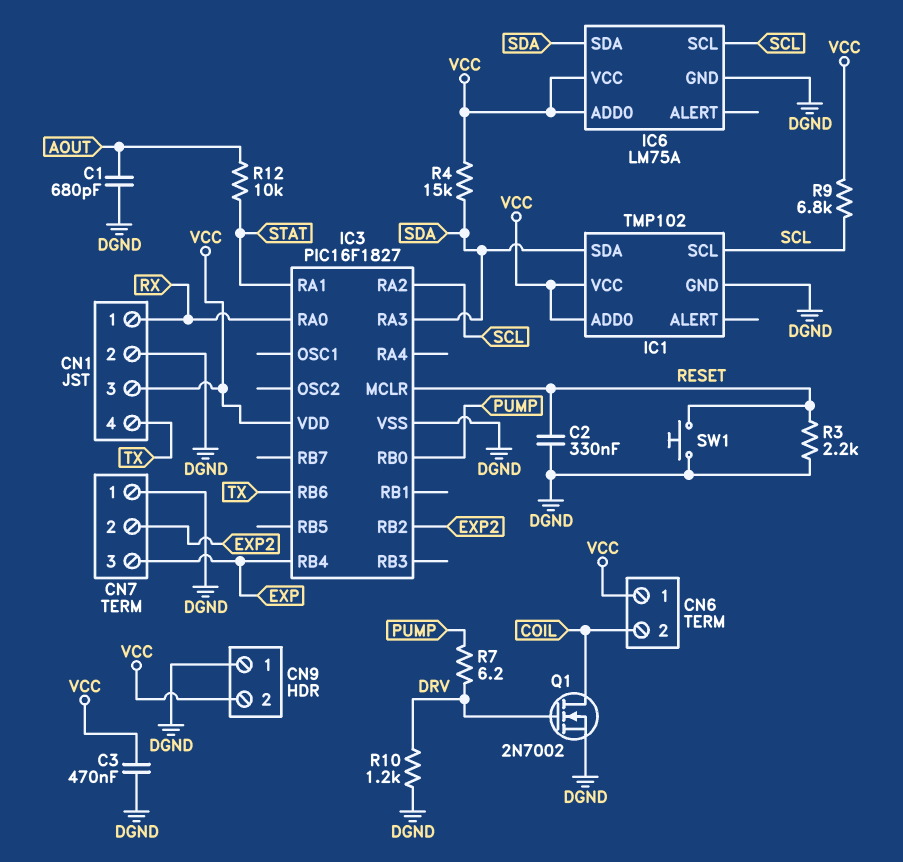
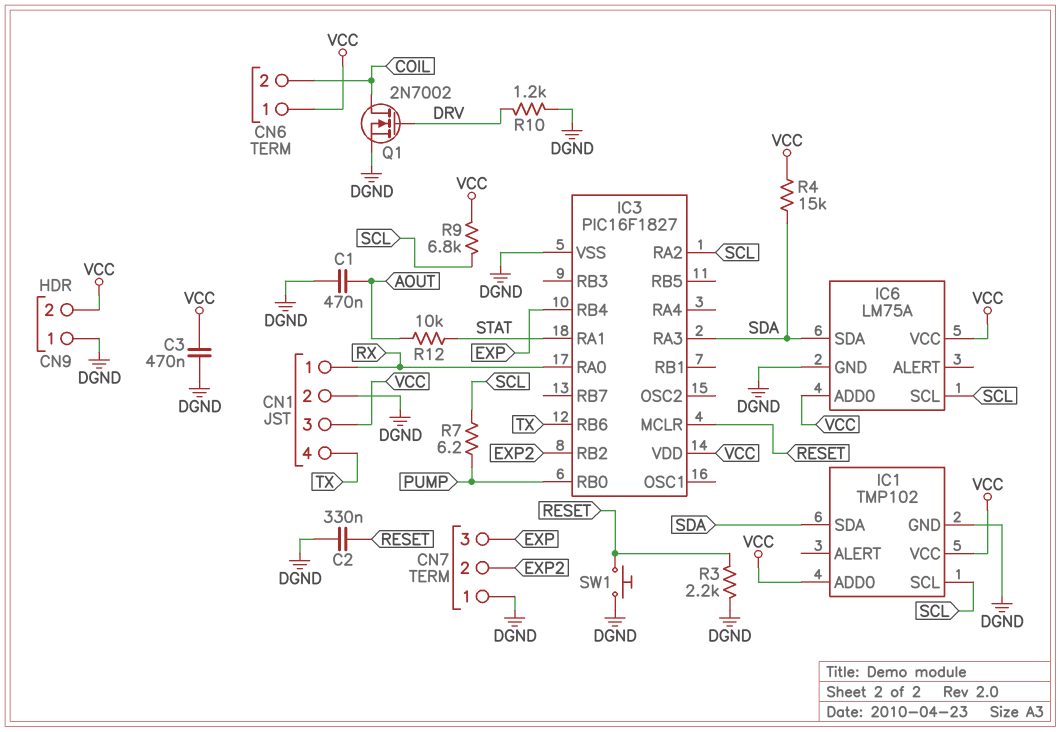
C1: 680pF (AOUT, DGND) -> 470nF (AOUT, DGND)
R7: 6.2 (DRV, PUMP) -> 6.2 (PUMP, SCL)

